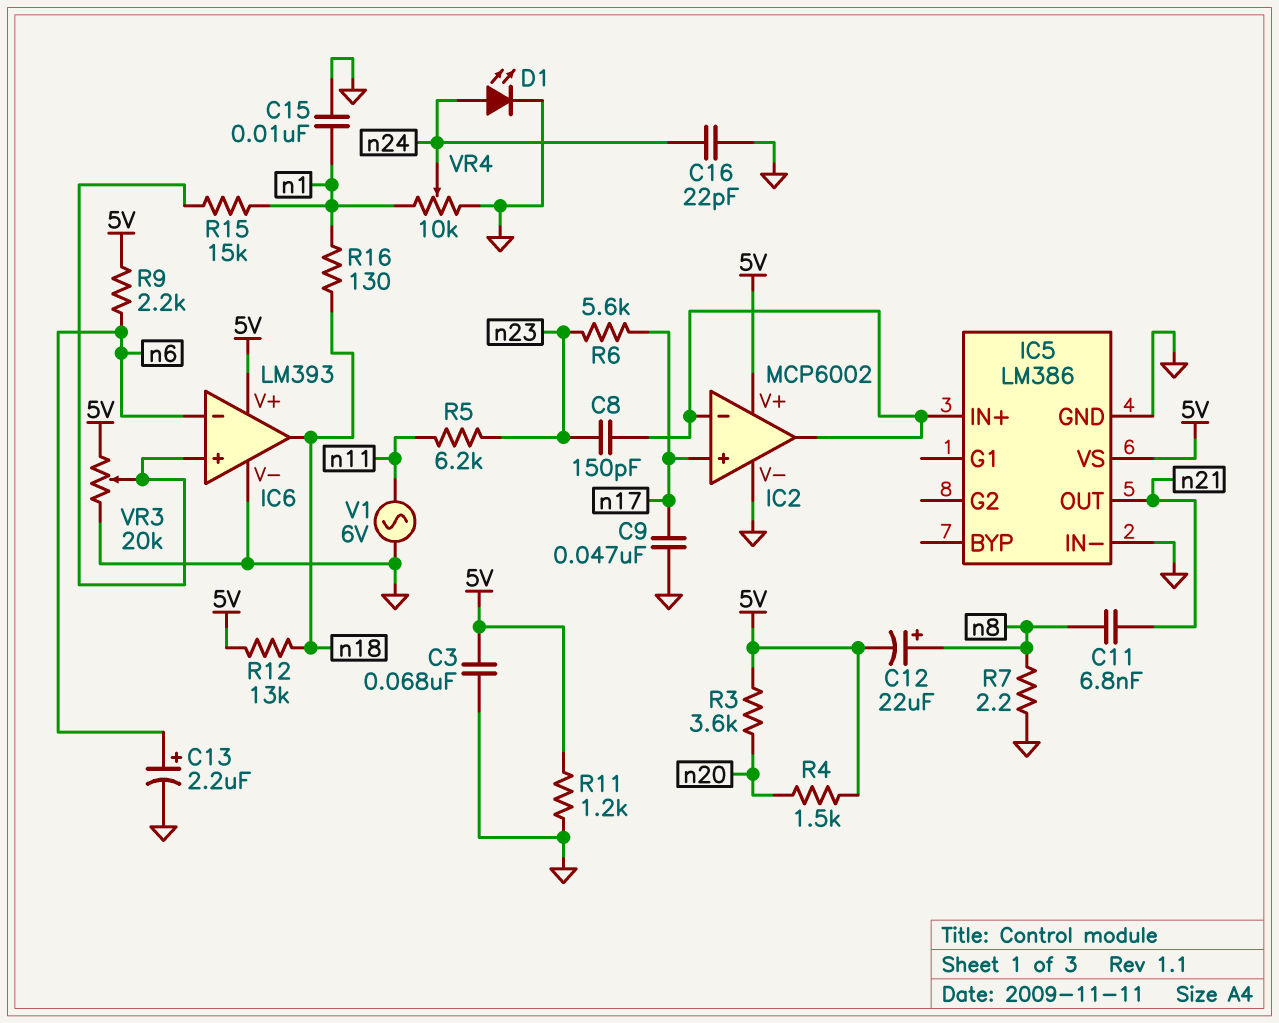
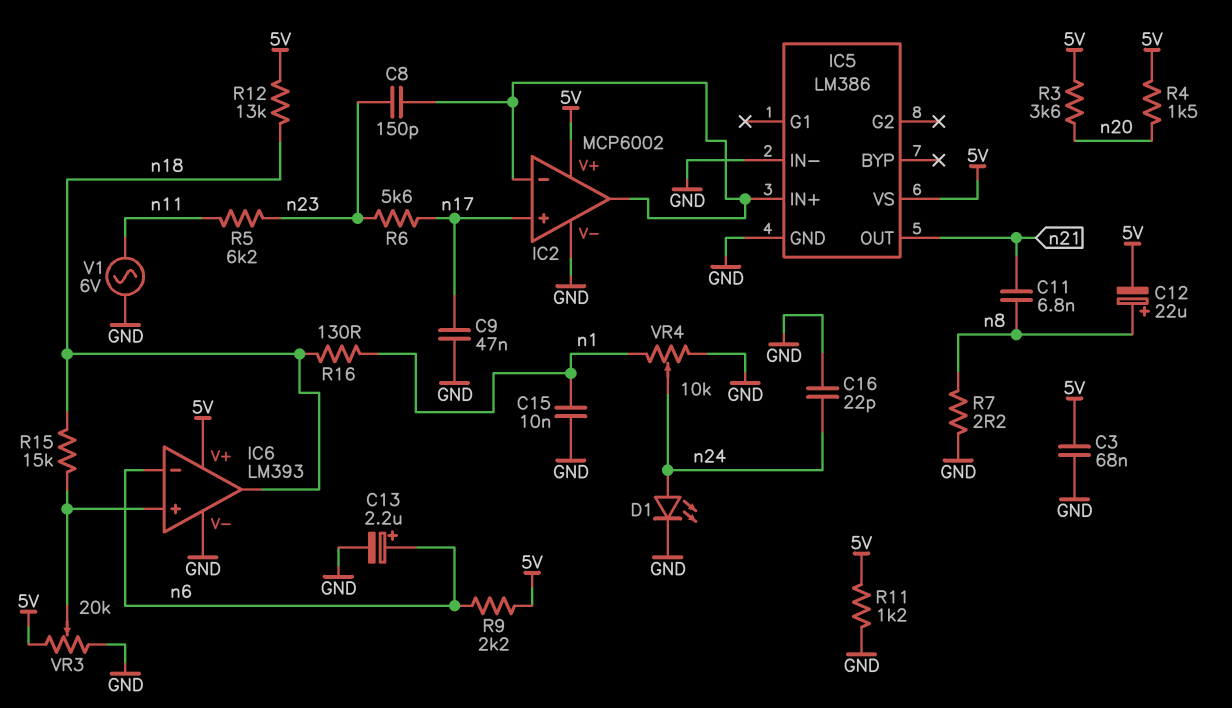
R15: 15k (IC6/in+, n1) -> 15k (IC6/in+, n18)

